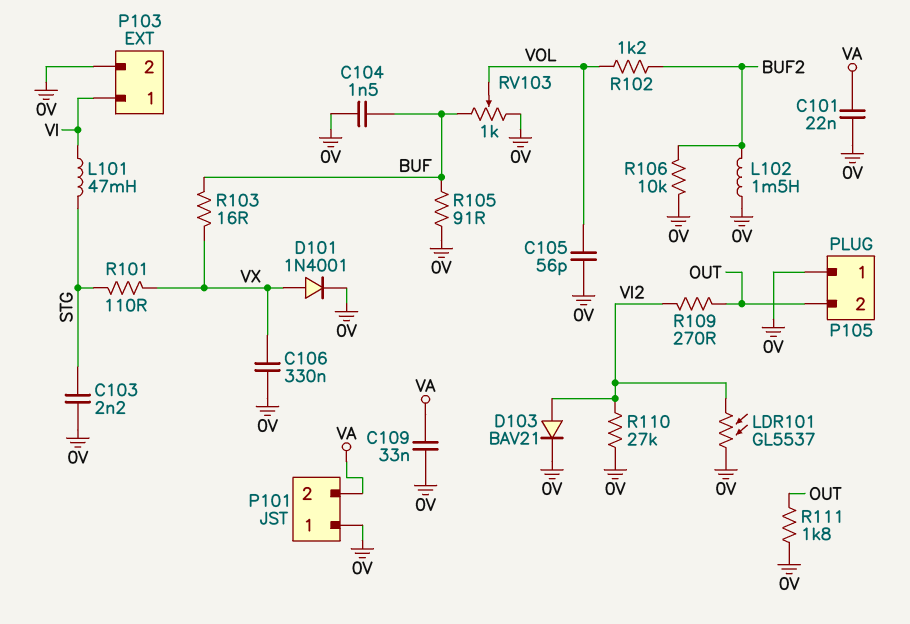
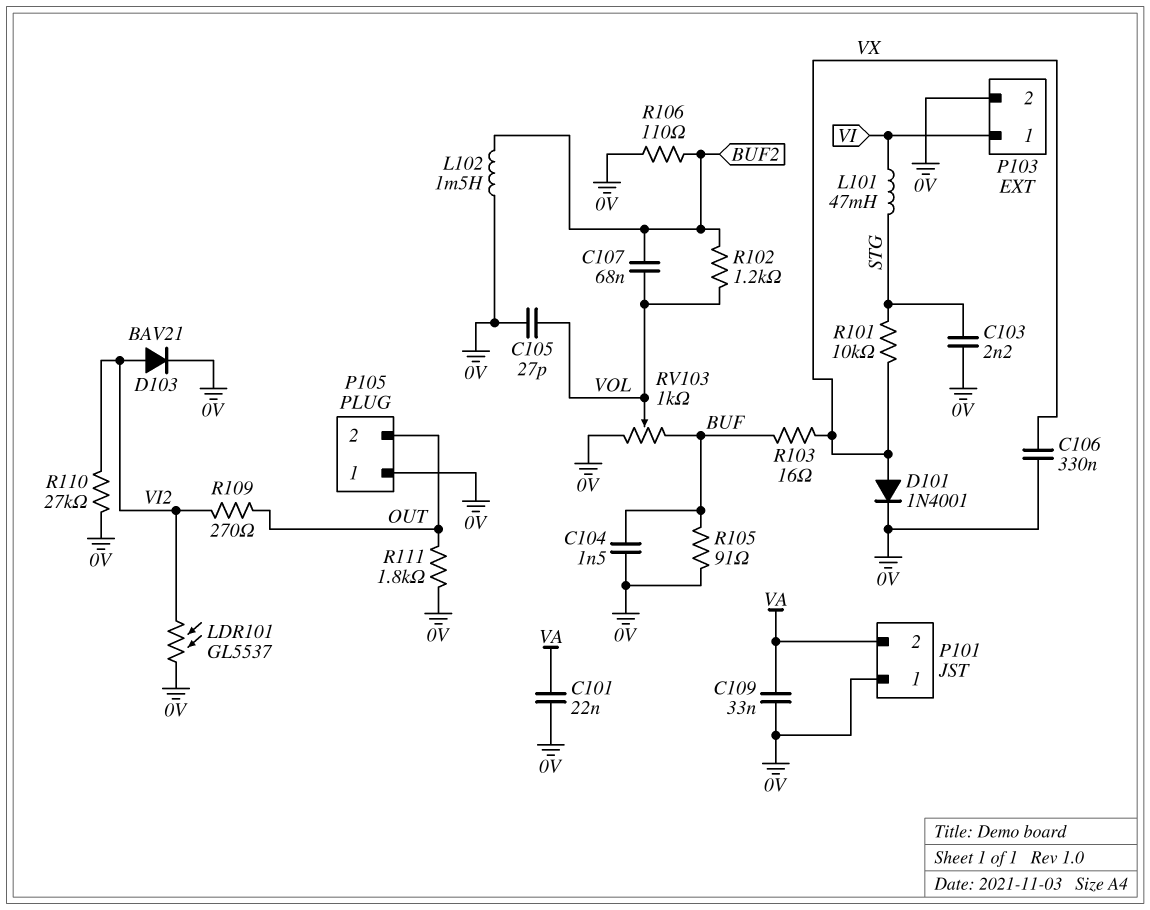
C105: 56pF (0V, VOL) -> 27pF (0V, VOL)
C107: none -> 68nF (BUF2, VOL)
R101: 110 (STG, VX) -> 10k (STG, VX)
R106: 10k (0V, BUF2) -> 110 (0V, BUF2)

